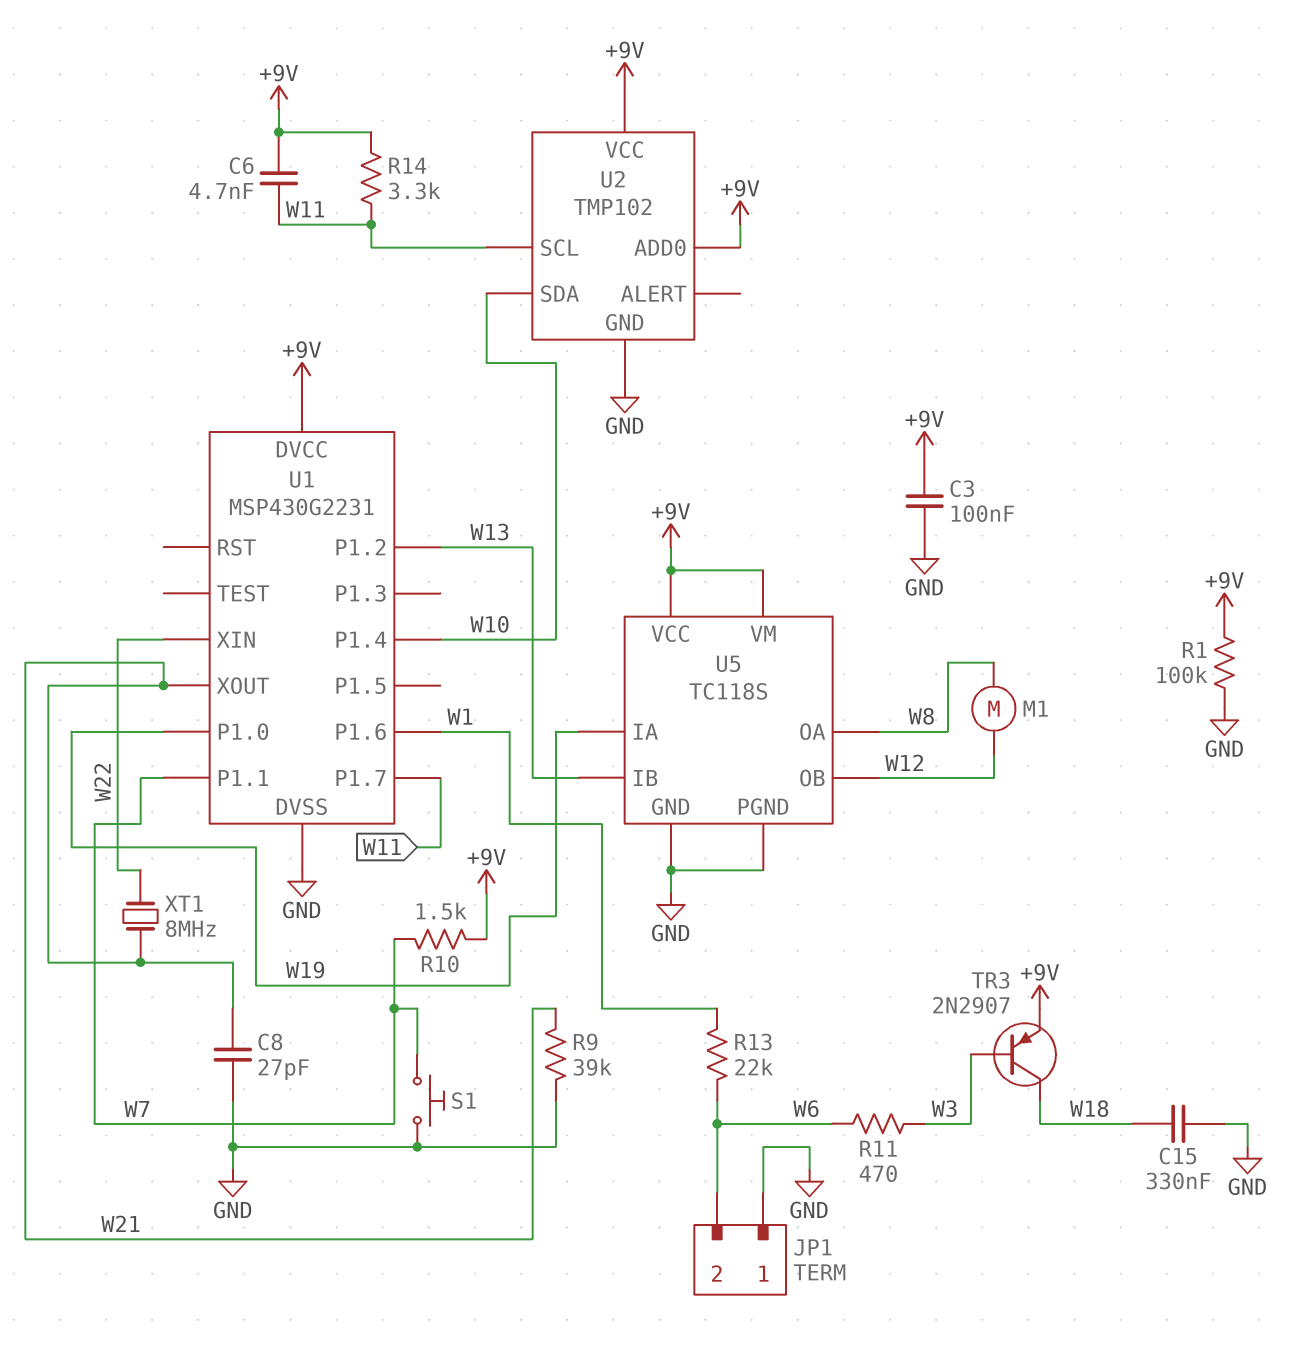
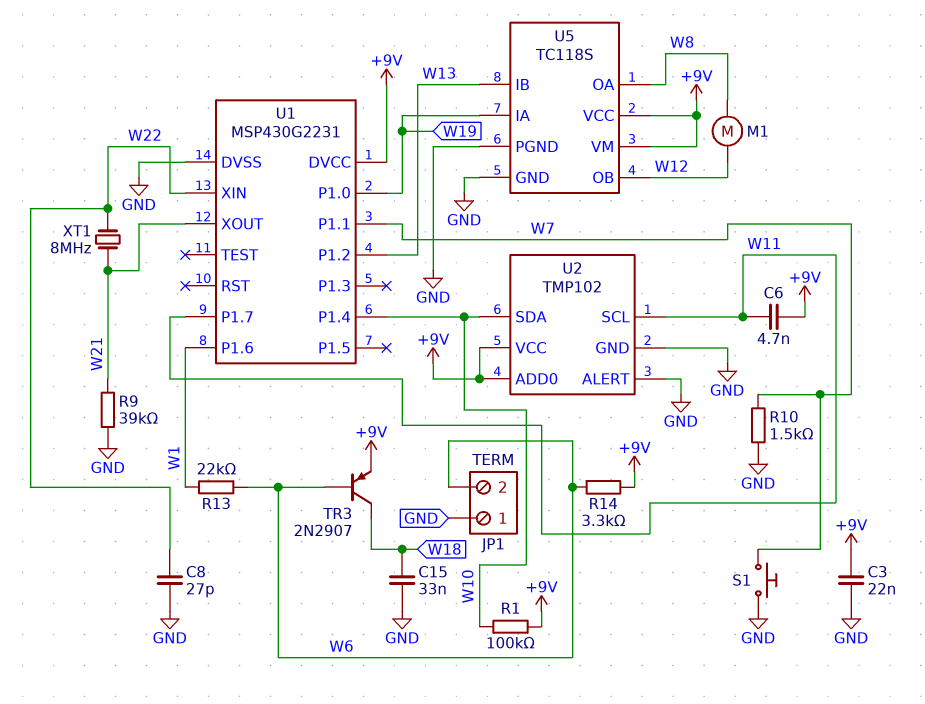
C3: 100nF (+9V, GND) -> 22nF (+9V, GND)
C8: 27pF (GND, W21) -> 27pF (GND, W22)
C15: 330nF (GND, W18) -> 33nF (GND, W18)
R1: 100k (+9V, GND) -> 100k (+9V, W10)
R10: 1.5k (+9V, W7) -> 1.5k (GND, W7)
R11: 470 (W3, W6) -> none
R14: 3.3k (+9V, W11) -> 3.3k (+9V, W6)
TR3: PNP 2N2907 (B W3, C W18, E +9V) -> PNP 2N2907 (B W6, C W18, E +9V)
U2 pin ALERT: none -> GND

